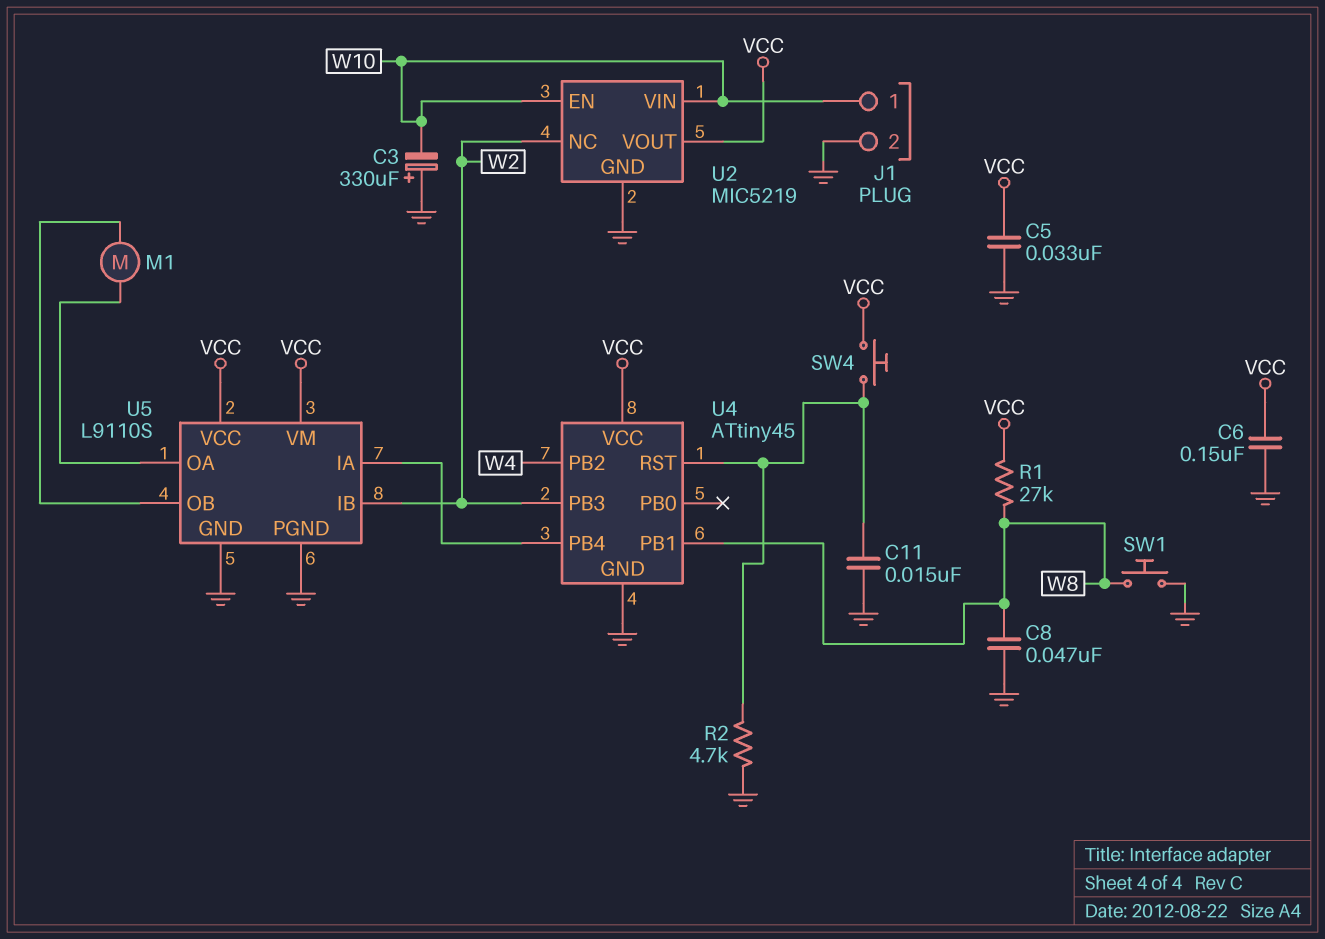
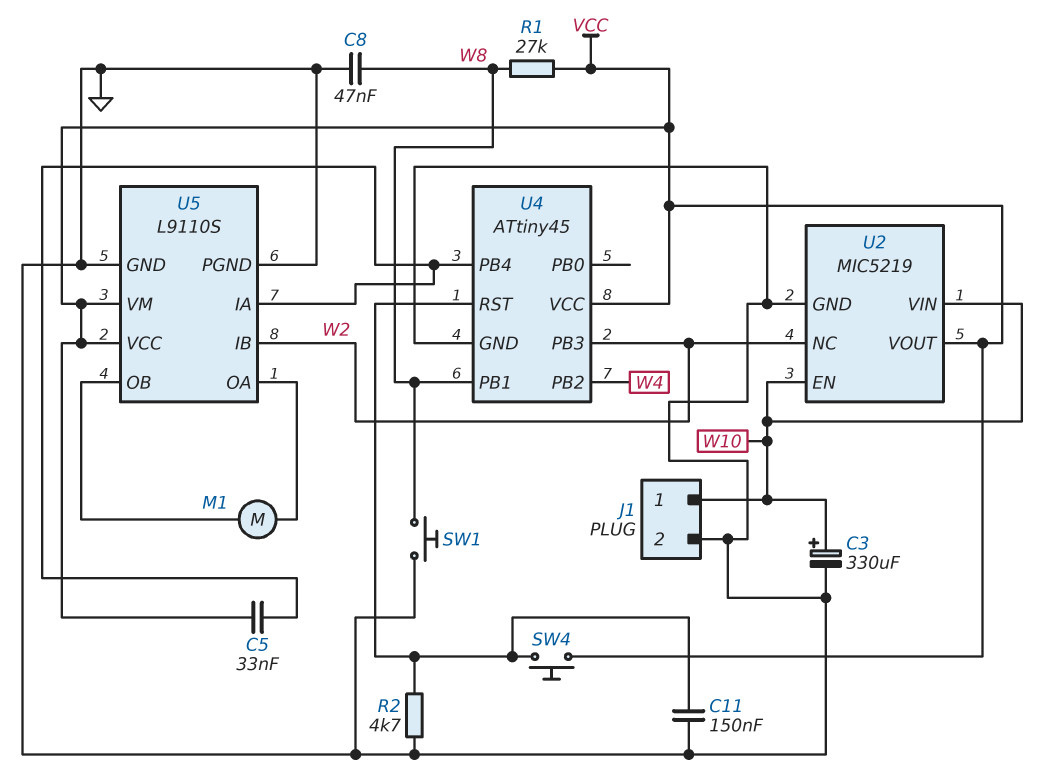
C3: 330uF (plus GND, minus W10) -> 330uF (plus W10, minus GND)
C5: 33nF (GND, VCC) -> 33nF (U4/PB4, VCC)
C6: 150nF (GND, VCC) -> none
C11: 15nF (GND, U4/RST) -> 150nF (GND, U4/RST)

